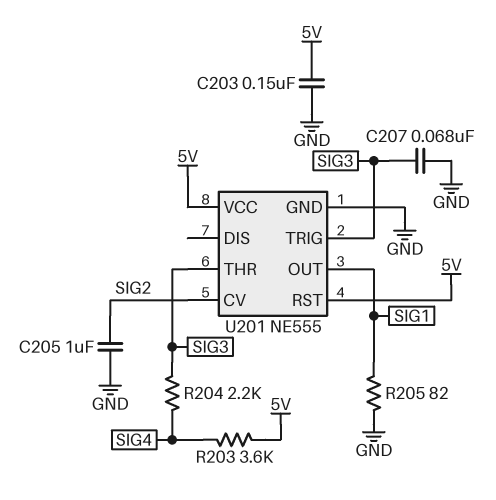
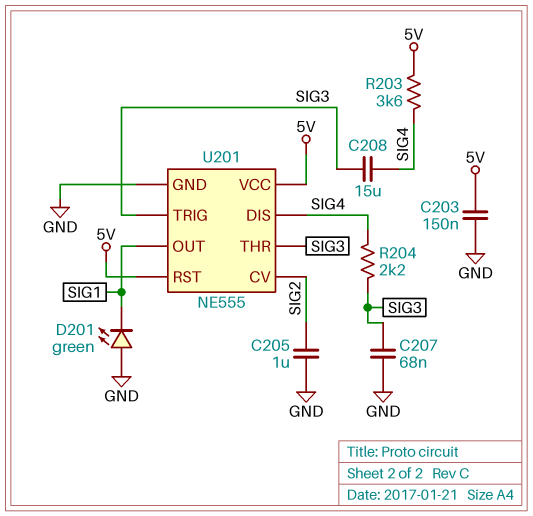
C208: none -> 15uF (SIG3, SIG4)
D201: none -> LED green (A GND, K SIG1)
R205: 82 (GND, SIG1) -> none
U201 pin DIS: none -> SIG4

